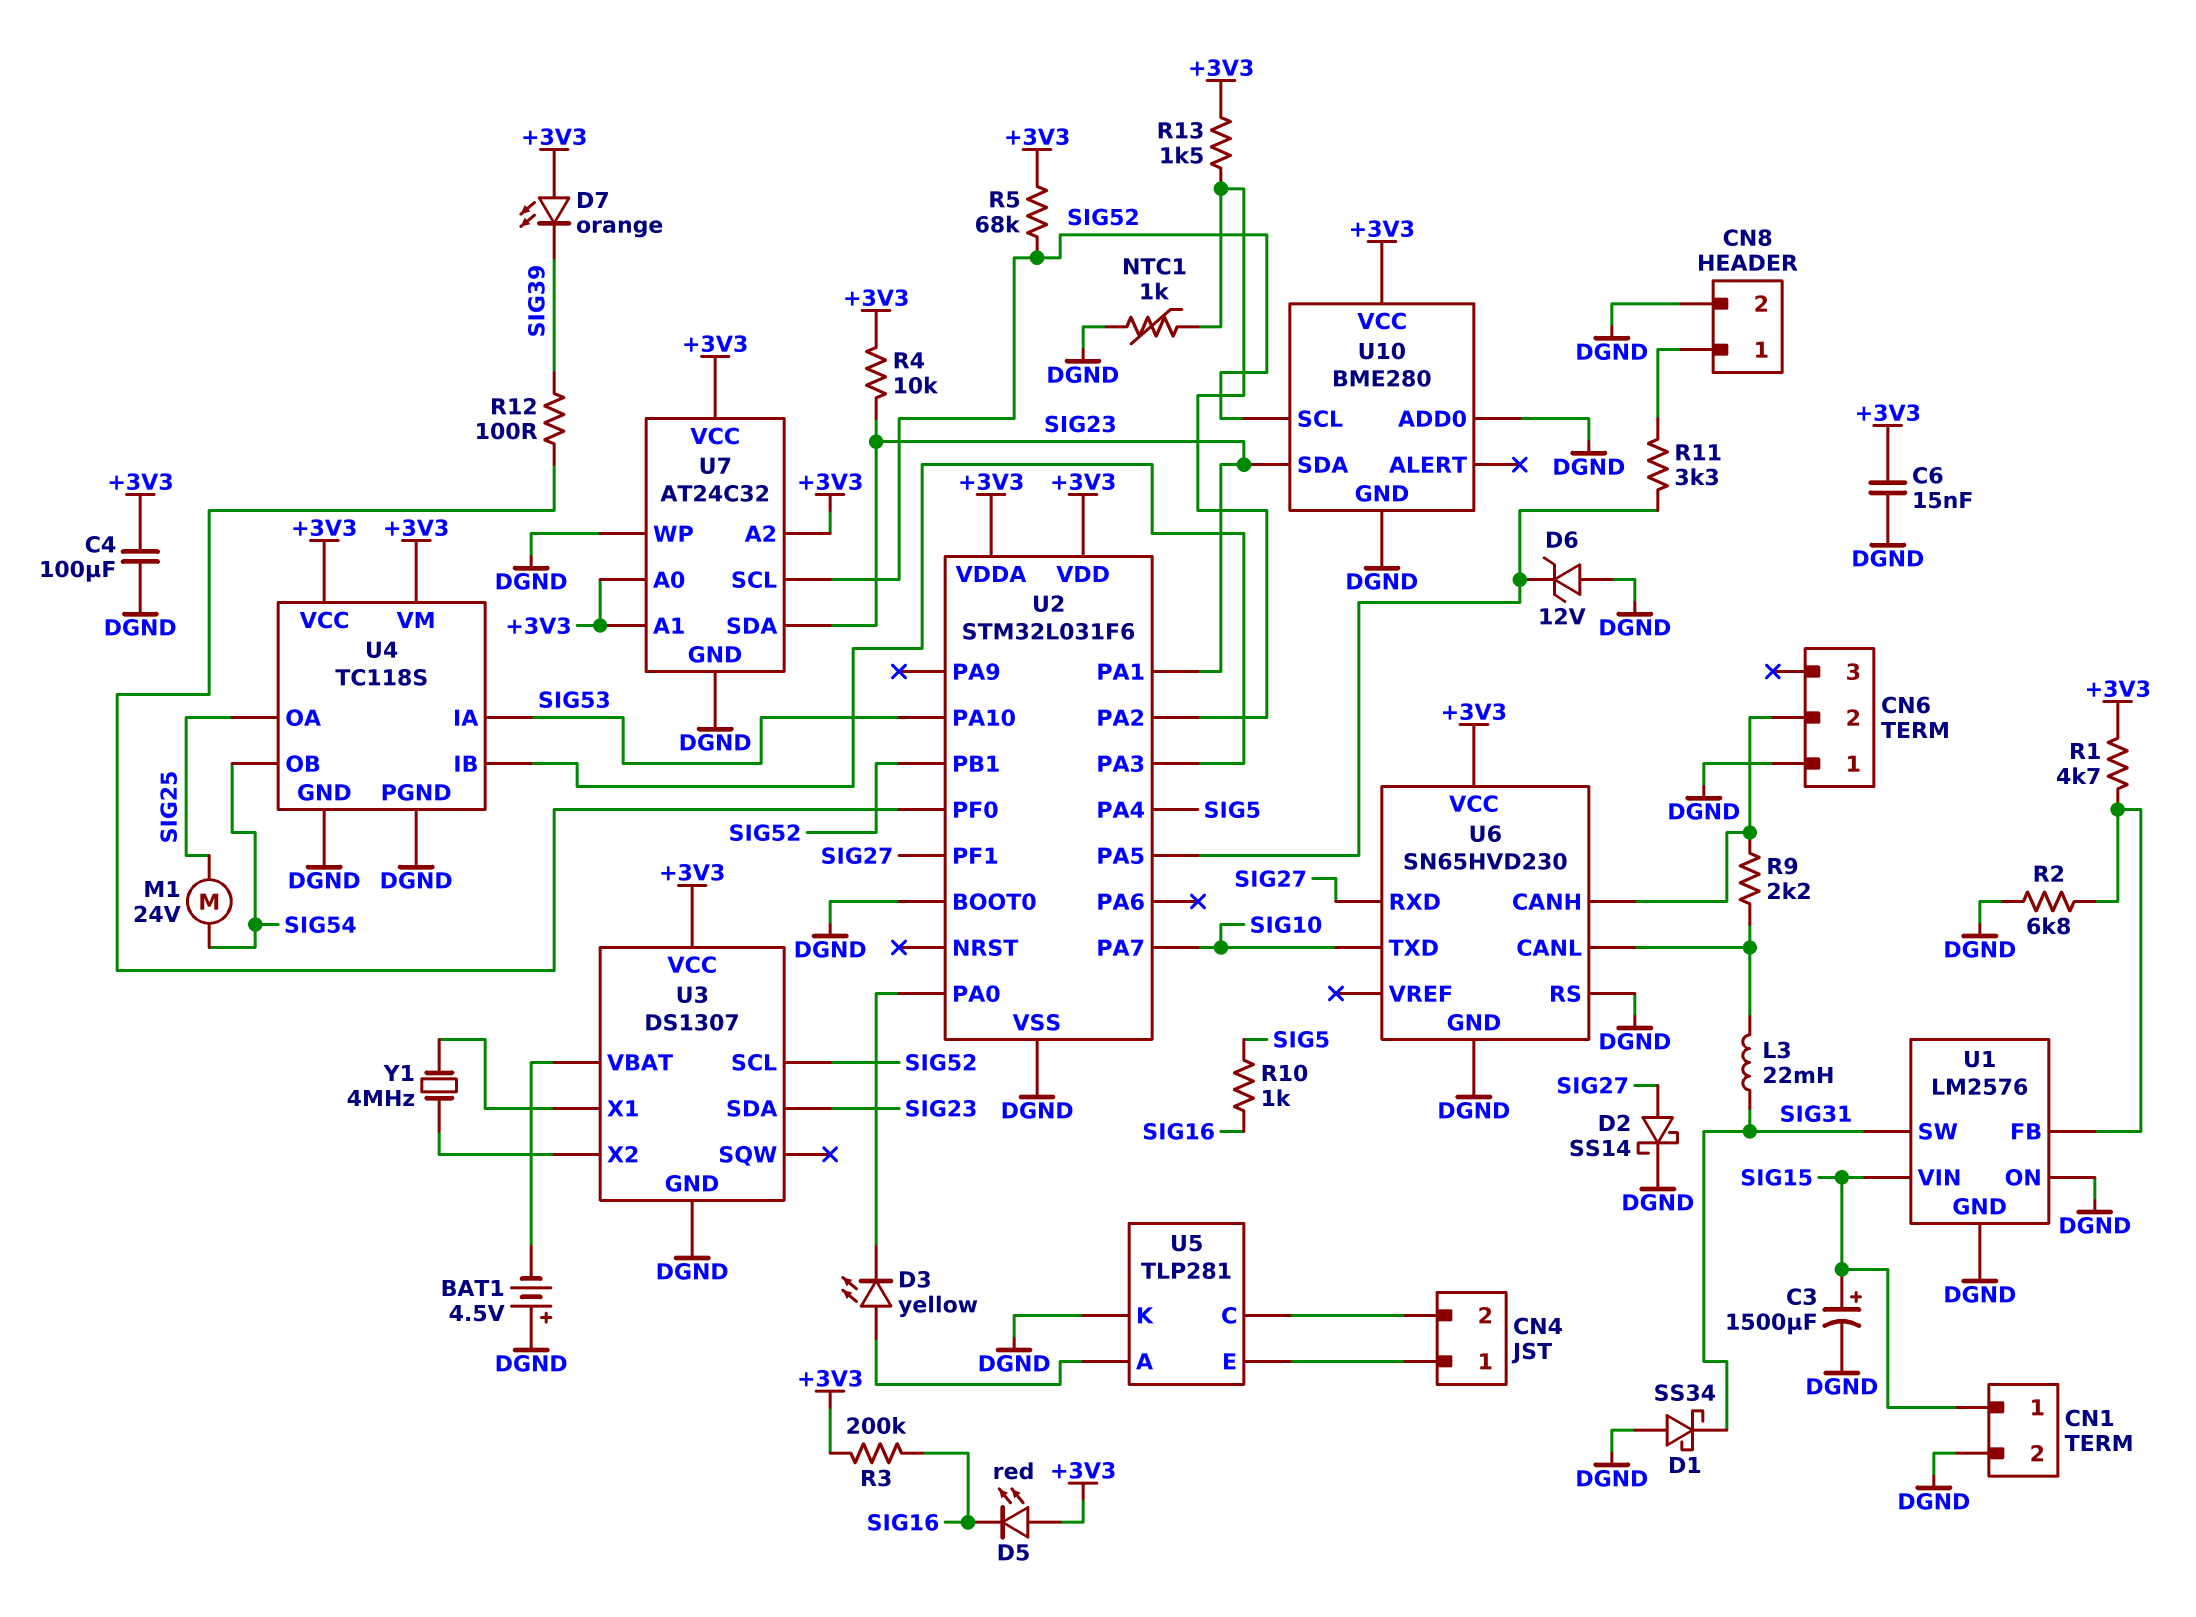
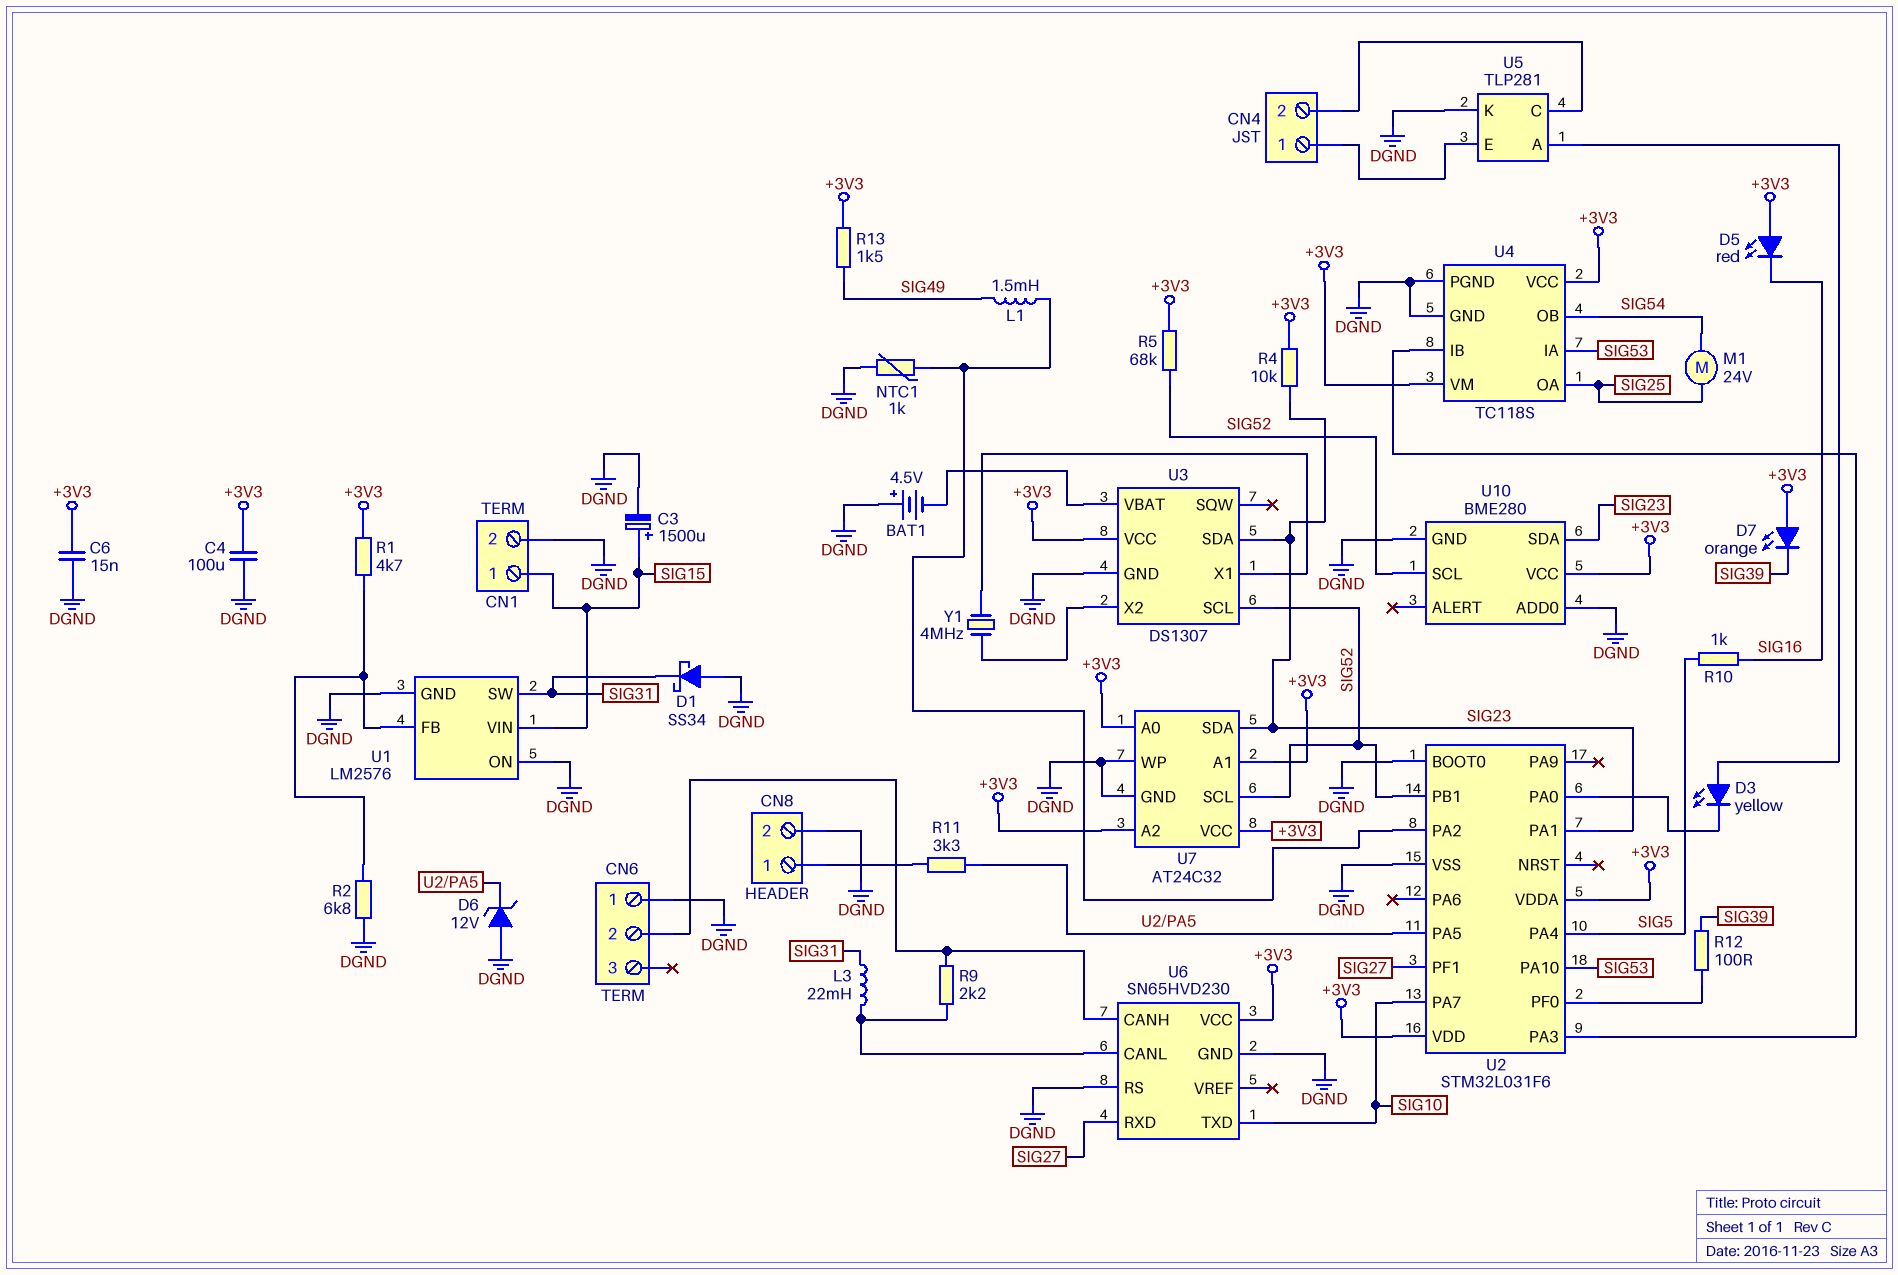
D2: schottky SS14 (A SIG27, K DGND) -> none
L1: none -> 1.5mH (SIG49, U2/PA2)
R3: 200k (+3V3, SIG16) -> none
R13: 1.5k (+3V3, U2/PA2) -> 1.5k (+3V3, SIG49)

